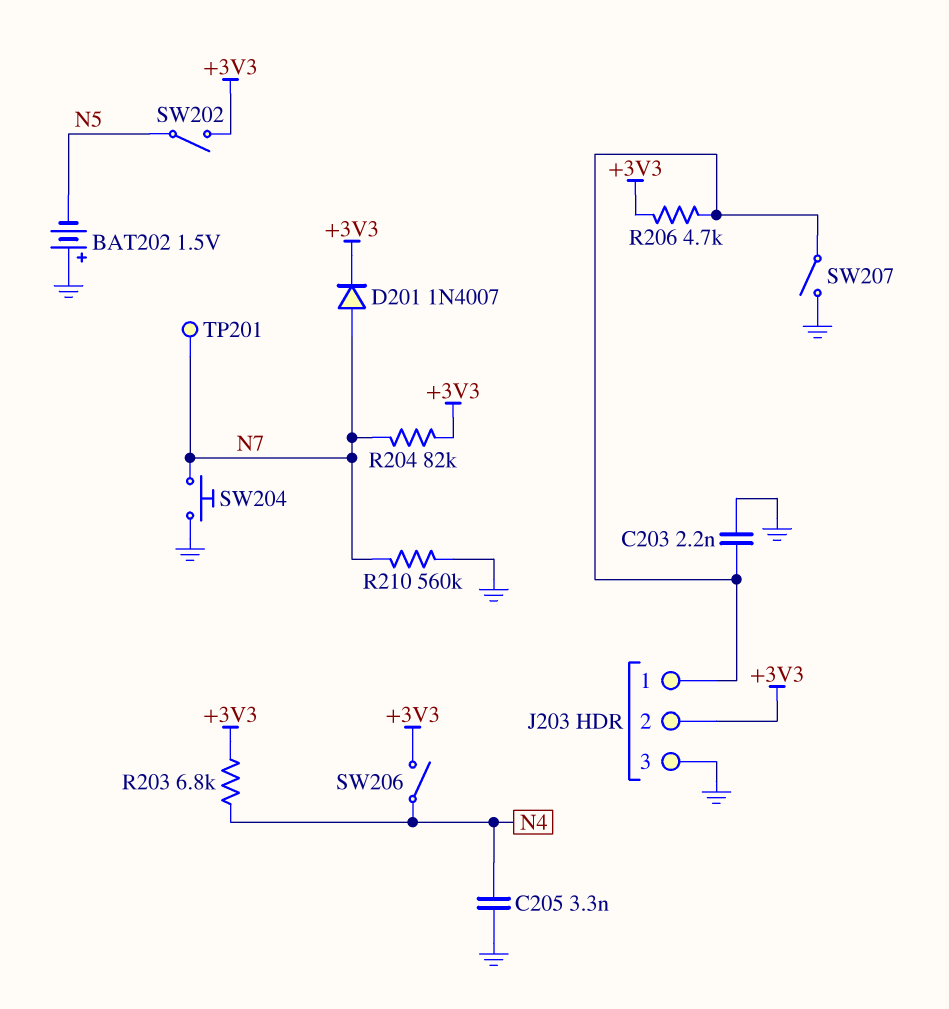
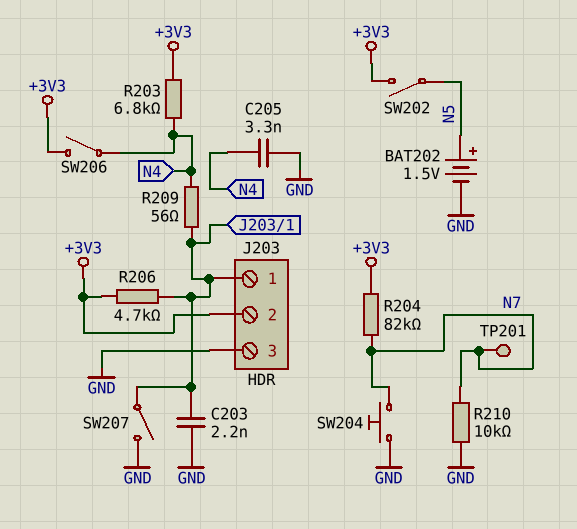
BAT202: 1.5V (plus GND, minus N5) -> 1.5V (plus N5, minus GND)
D201: diode 1N4007 (A N7, K +3V3) -> none
R209: none -> 56 (J203/1, N4)
R210: 560k (GND, N7) -> 10k (GND, N7)

